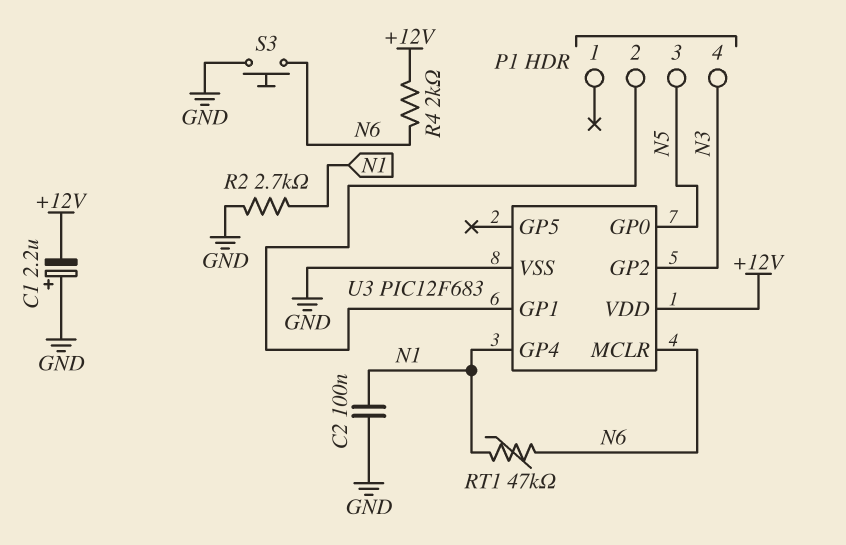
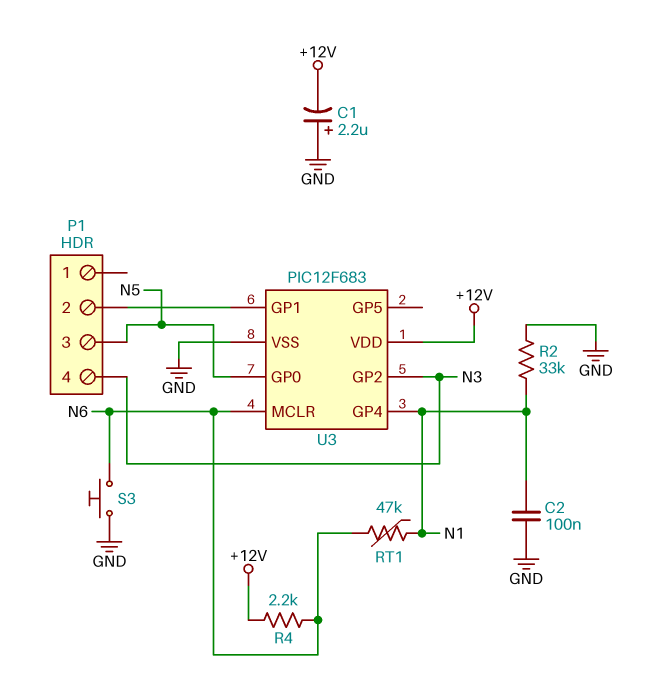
R2: 2.7k (GND, N1) -> 33k (GND, N1)
R4: 2k (+12V, N6) -> 2.2k (+12V, N6)

